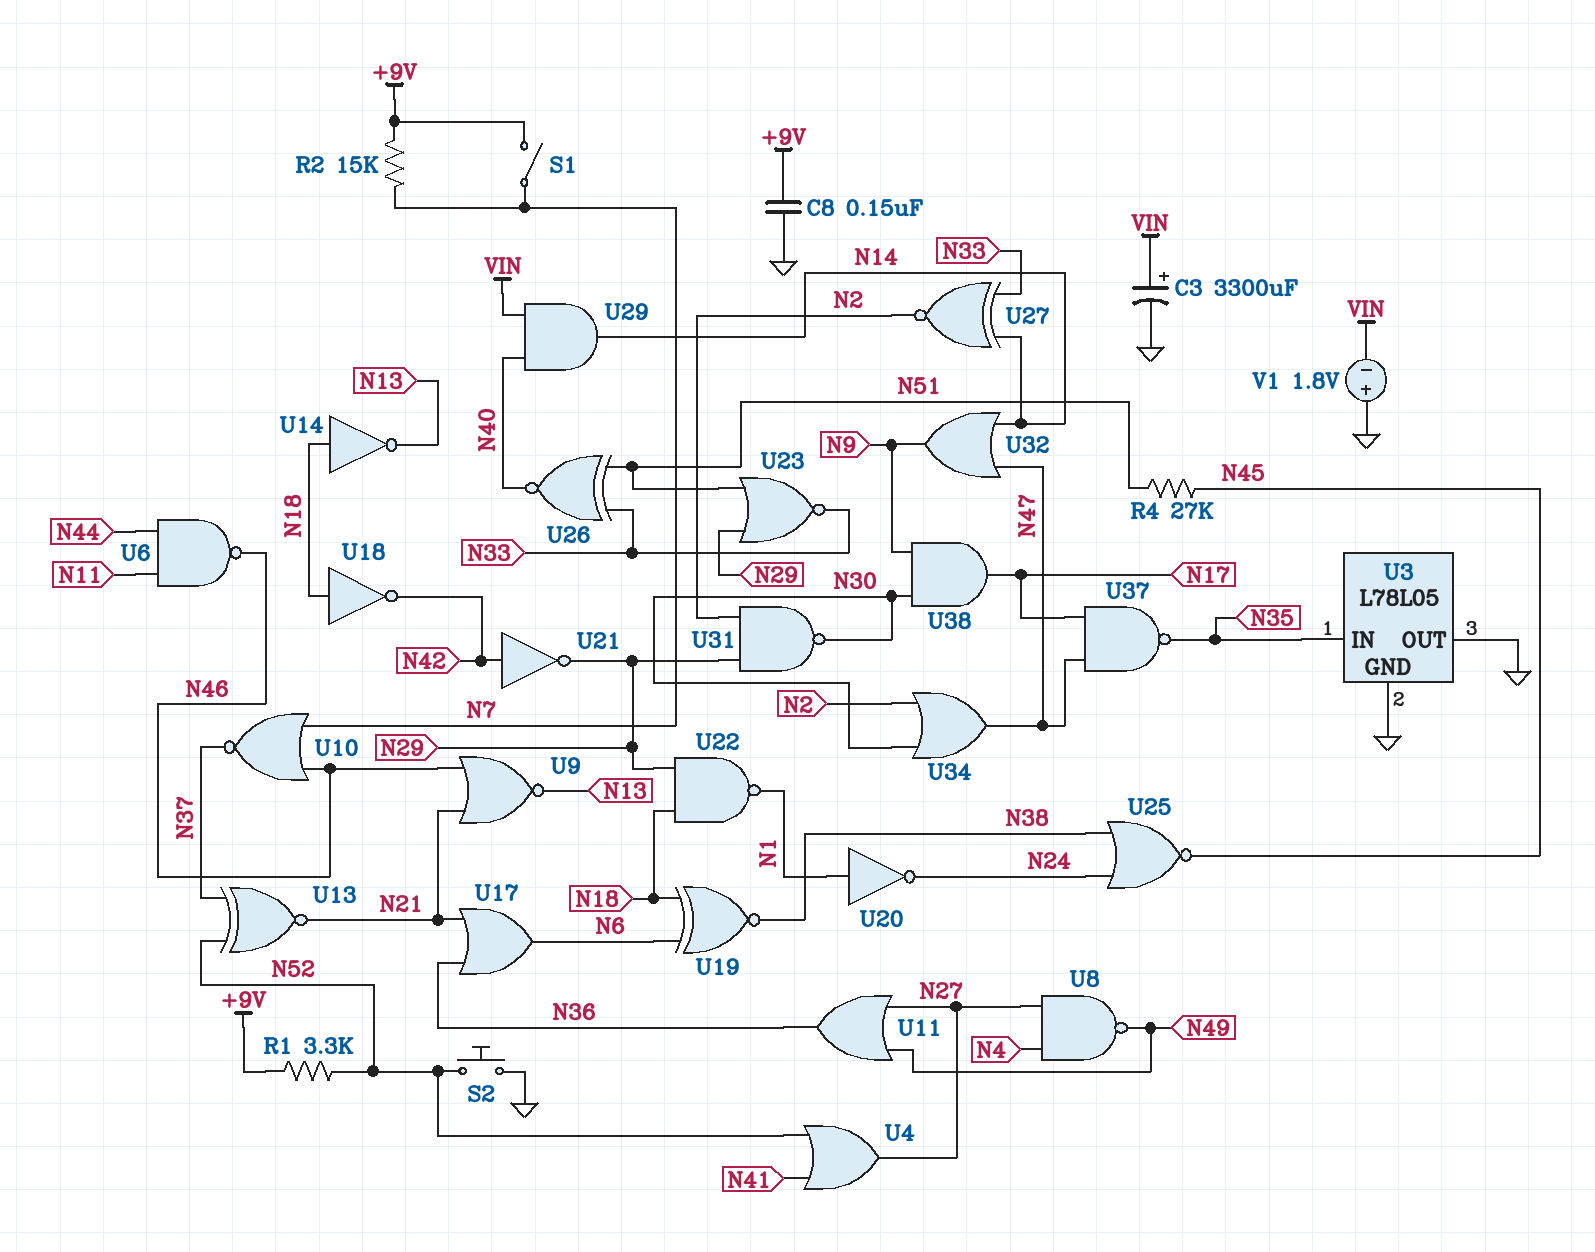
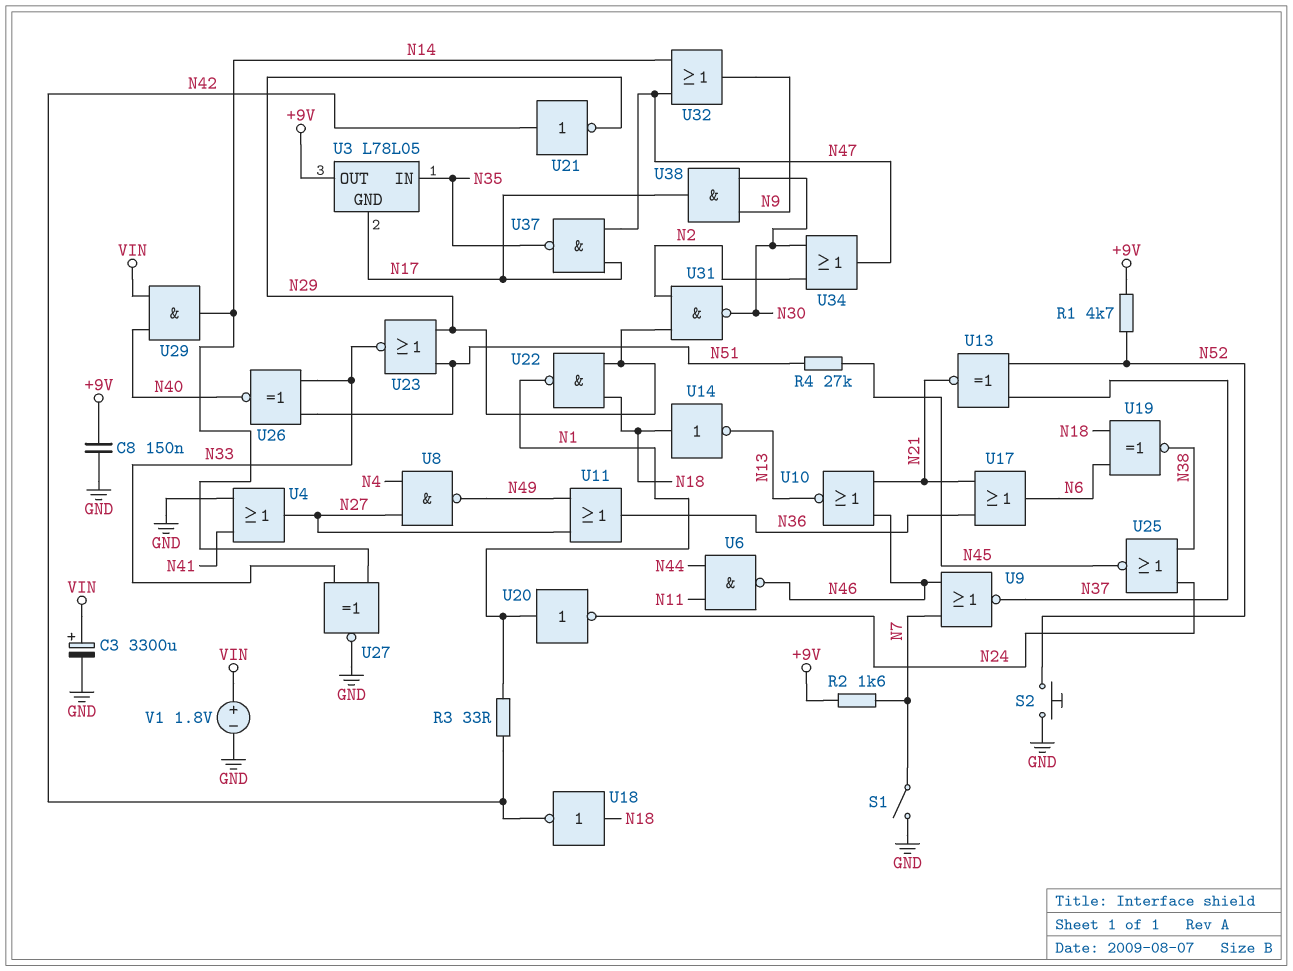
R1: 3.3k (+9V, N52) -> 4.7k (+9V, N52)
R2: 15k (+9V, N7) -> 1.6k (+9V, N7)
R3: none -> 33 (N1, N42)
S1: switch (+9V, N7) -> switch (GND, N7)
U3 pin GND: GND -> N17
U3 pin OUT: GND -> +9V
U4: OR (in N41, in N52, out N27) -> OR (in GND, in N41, out N27)
U9: NOR (in N21, in N46, out N13) -> NOR (in N7, in N46, out N37)
U10: NOR (in N7, in N46, out N37) -> NOR (in N21, in N46, out N13)
U27: XNOR (in N14, in N33, out N2) -> XNOR (in N14, in N33, out GND)
V1: 1.8V (plus GND, minus VIN) -> 1.8V (plus VIN, minus GND)

